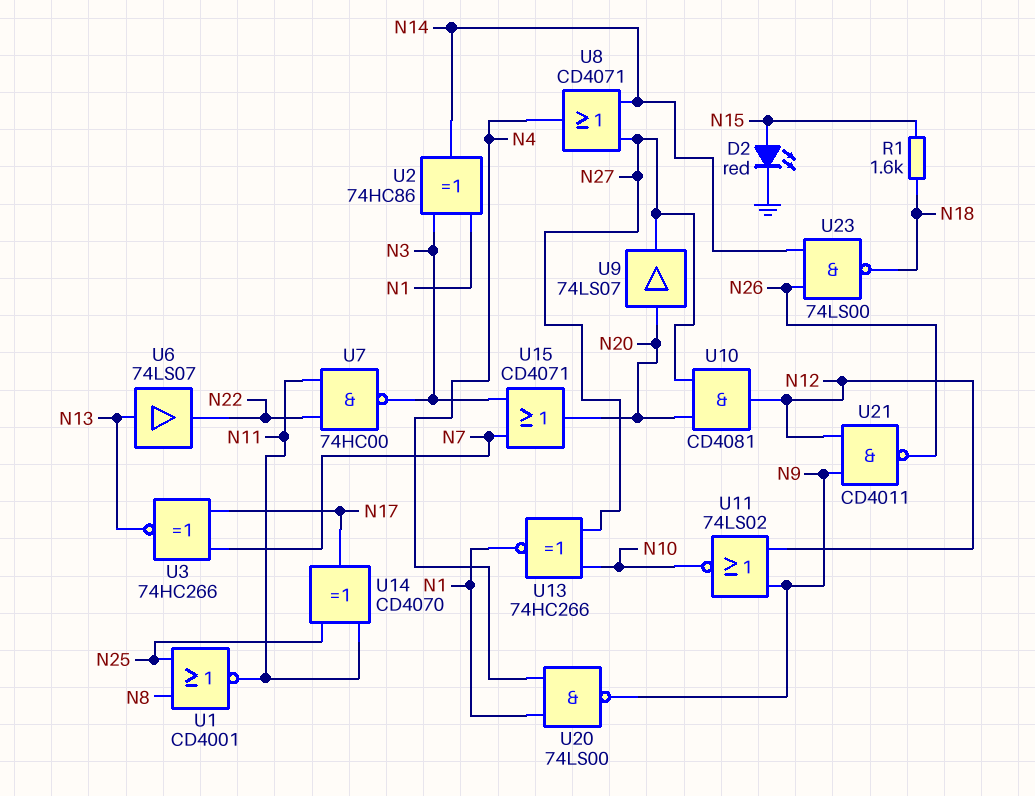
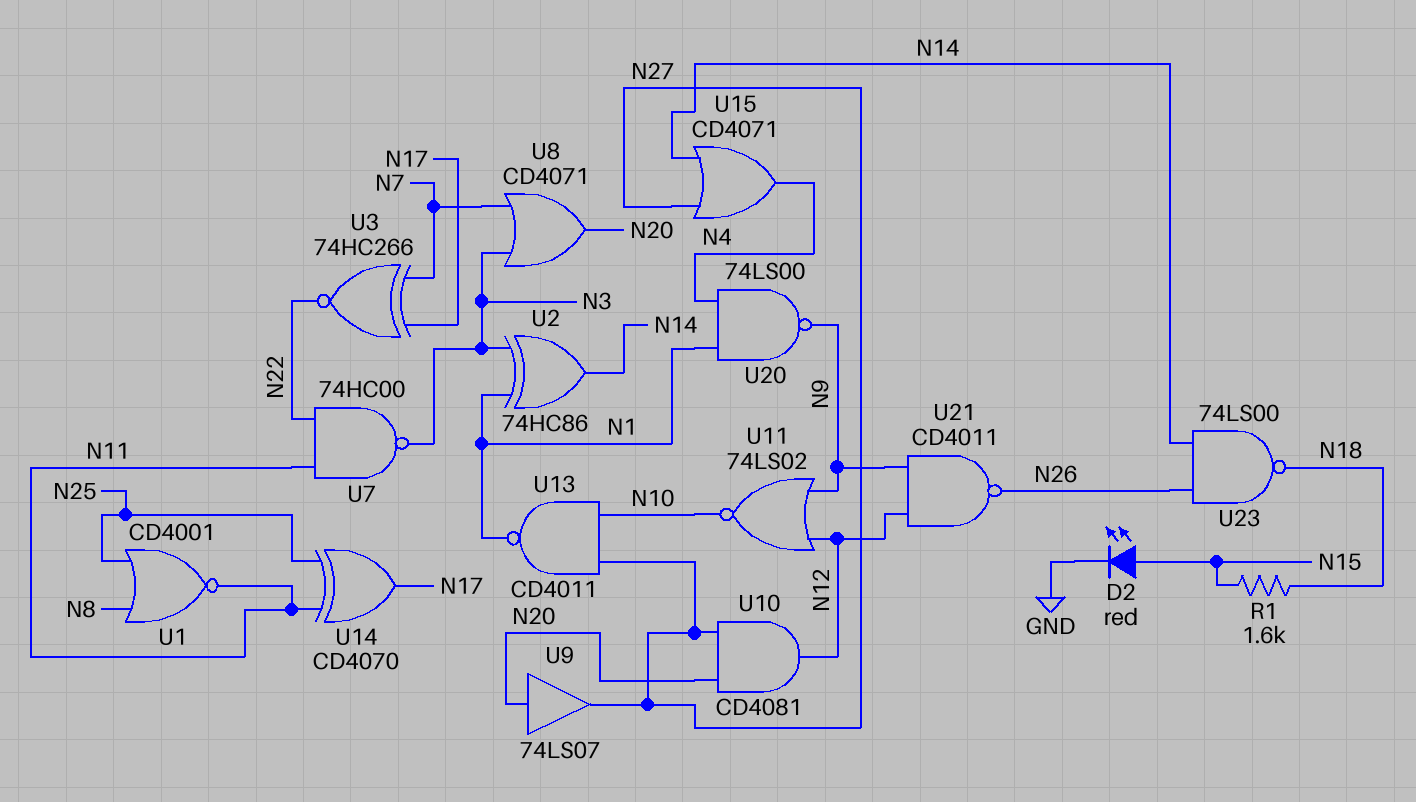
U3: XNOR 74HC266 (in N7, in N17, out N13) -> XNOR 74HC266 (in N7, in N17, out N22)
U6: buffer 74LS07 (in N13, out N22) -> none
U8: OR CD4071 (in N14, in N27, out N4) -> OR CD4071 (in N3, in N7, out N20)
U13: XNOR 74HC266 (in N10, in N27, out N1) -> NAND CD4011 (in N10, in N27, out N1)
U15: OR CD4071 (in N3, in N7, out N20) -> OR CD4071 (in N14, in N27, out N4)

